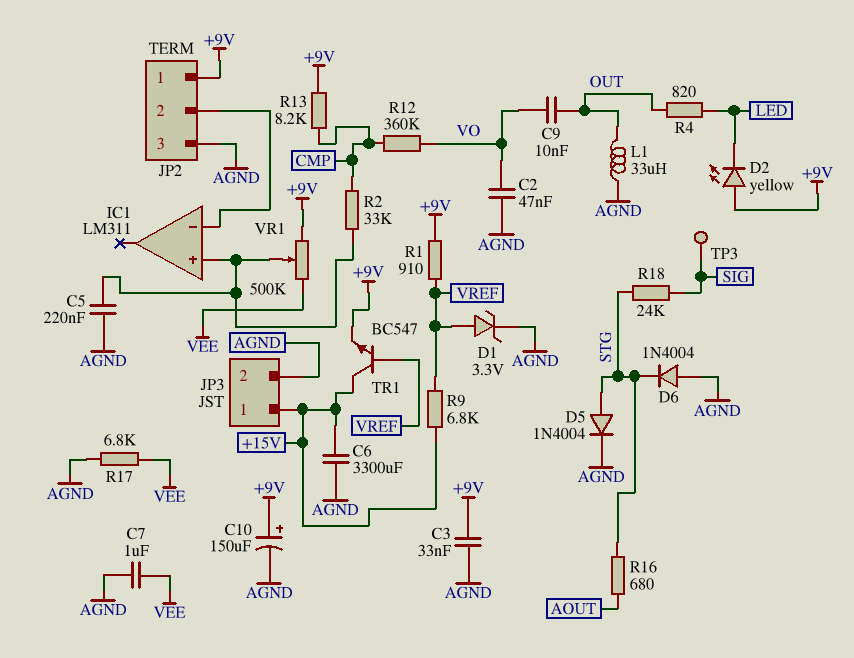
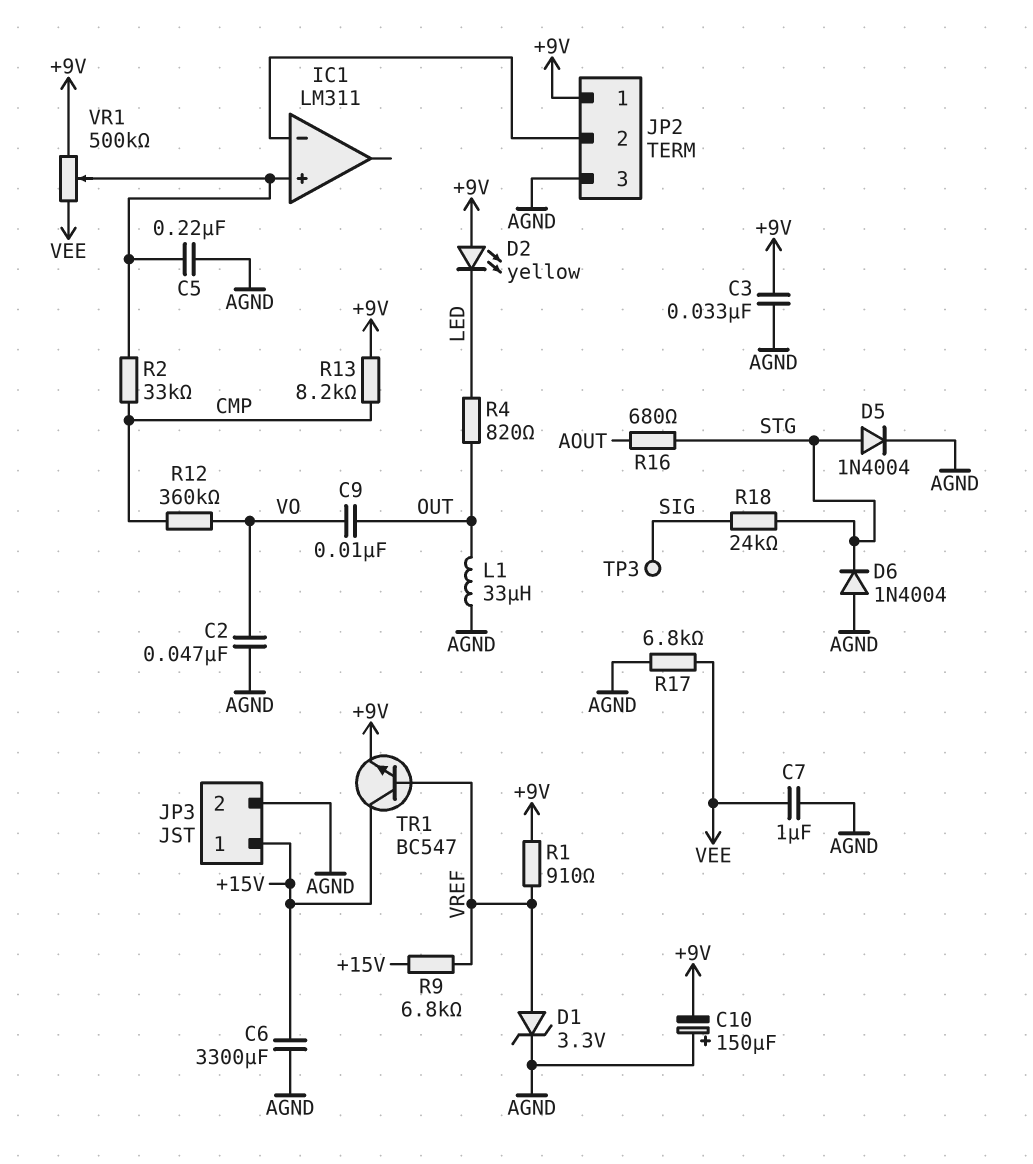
C10: 150uF (plus +9V, minus AGND) -> 150uF (plus AGND, minus +9V)

